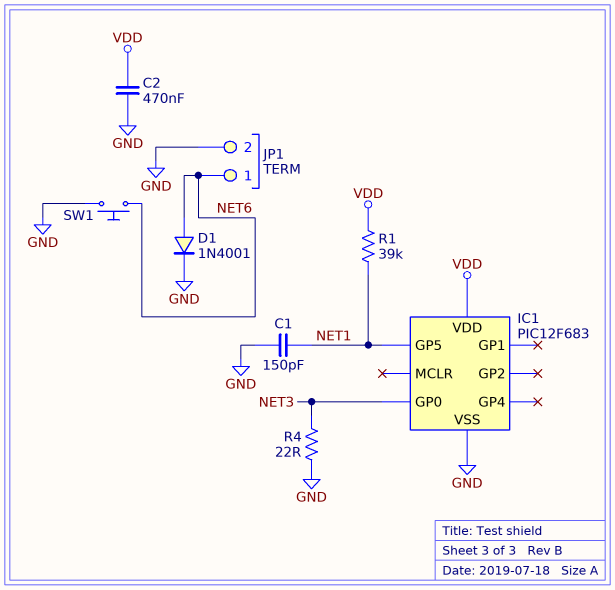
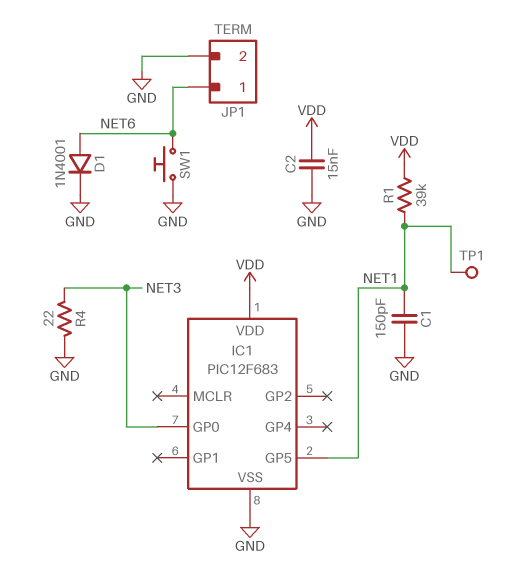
C2: 470nF (GND, VDD) -> 15nF (GND, VDD)
TP1: none -> test point (NET1)

